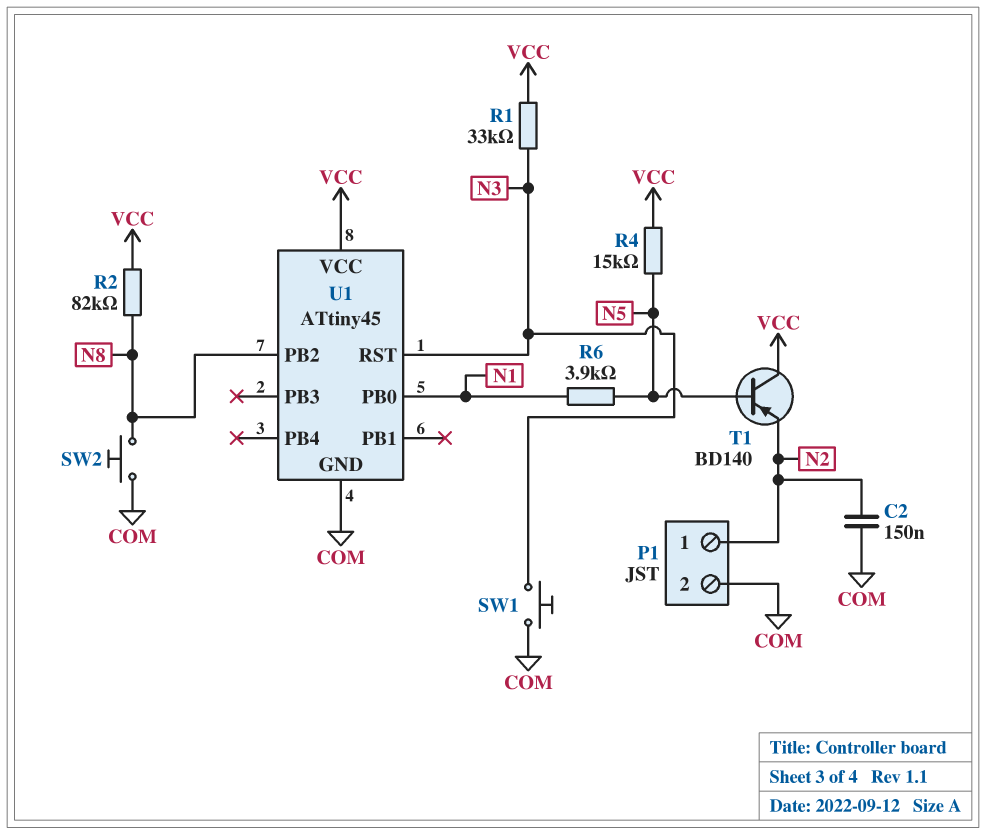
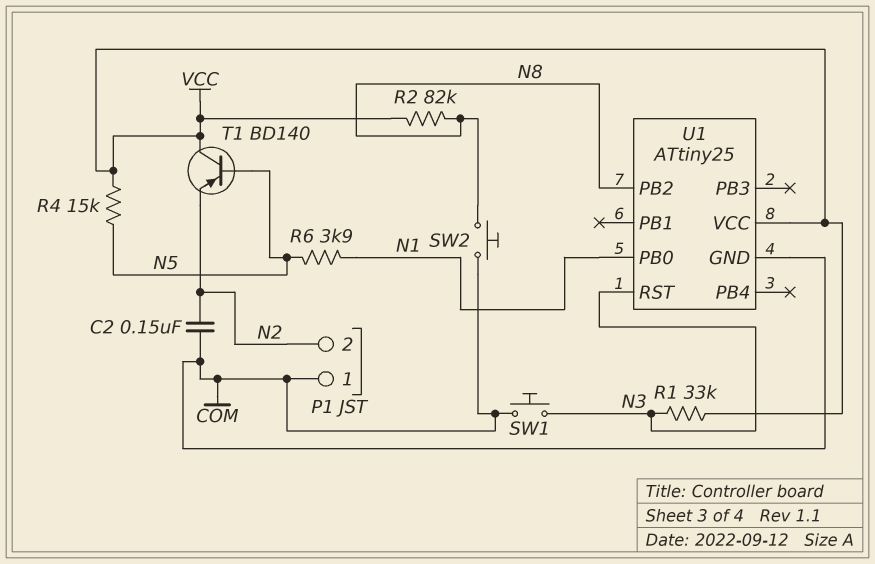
P1 pin 1: N2 -> COM
P1 pin 2: COM -> N2
U1: ATtiny45 -> ATtiny25

